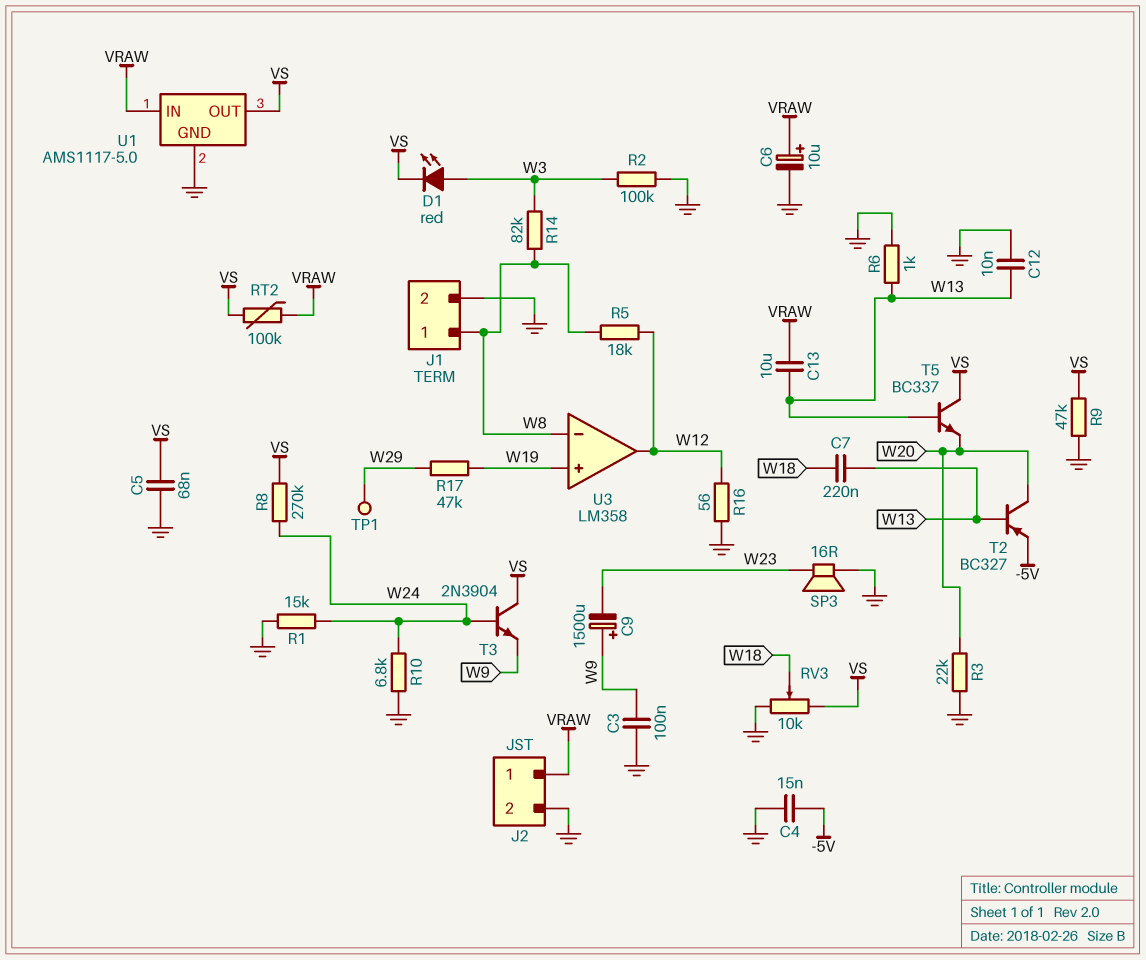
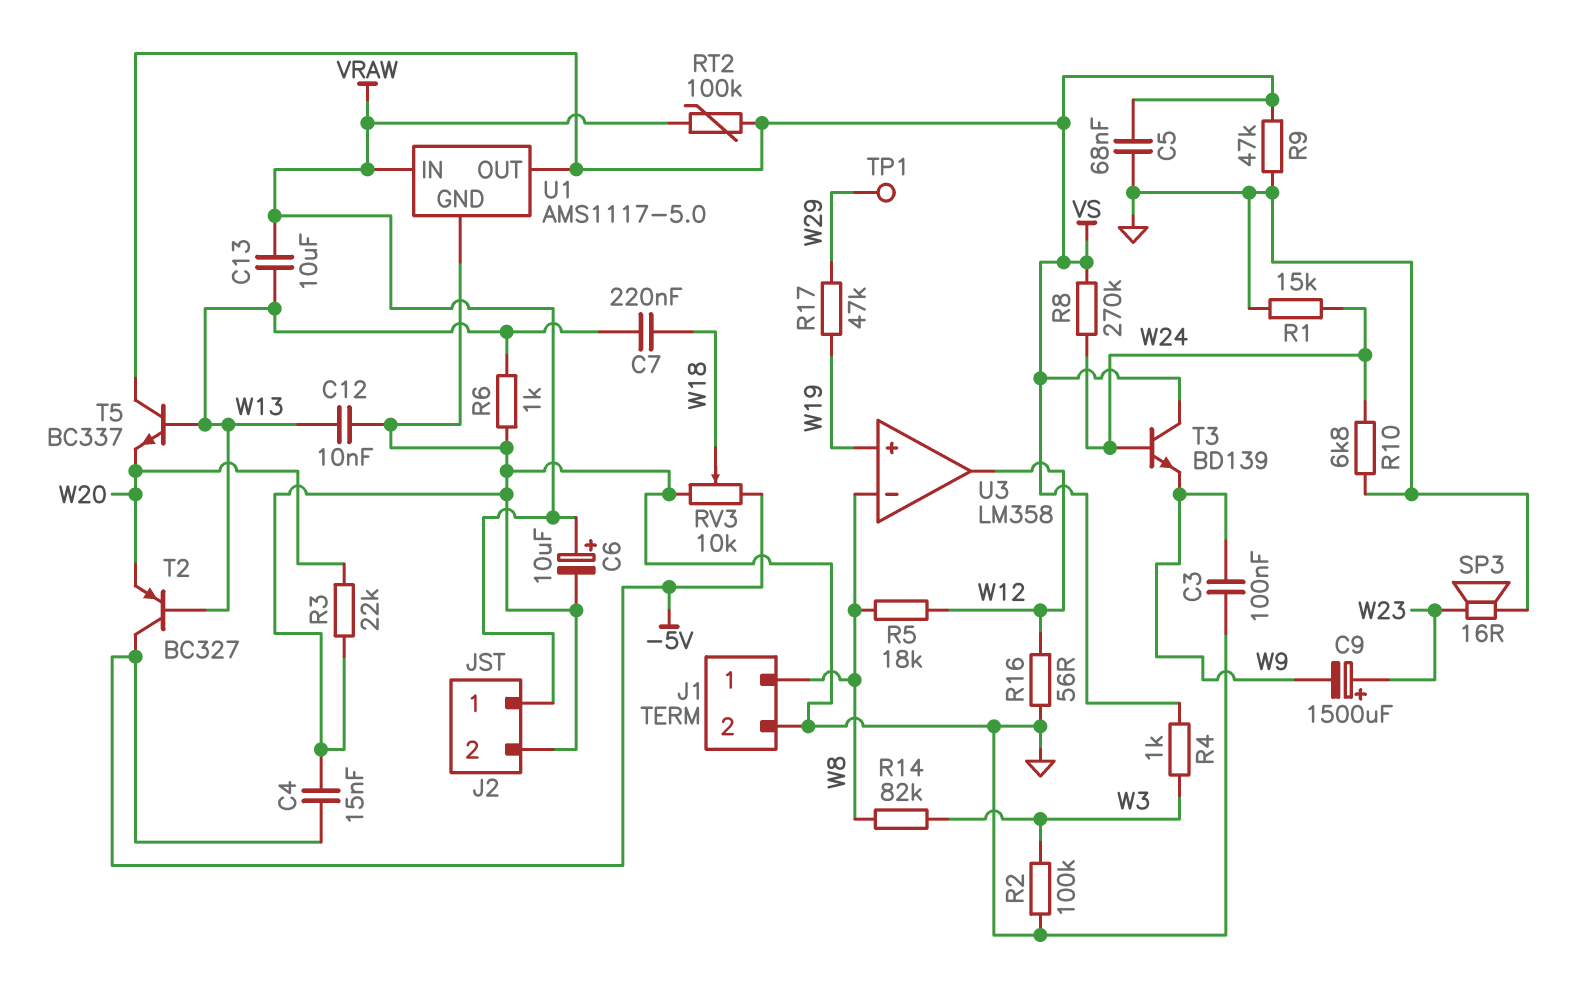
C9: 1500uF (plus W9, minus W23) -> 1500uF (plus W23, minus W9)
D1: LED red (A W3, K VS) -> none
R4: none -> 1k (VS, W3)
RV3: 10k (GND, VS, wiper W18) -> 10k (-5V, GND, wiper W18)
T2: PNP BC327 (B W13, C W20, E -5V) -> PNP BC327 (B W13, C -5V, E W20)
T3: NPN 2N3904 (B W24, C VS, E W9) -> NPN BD139 (B W24, C VS, E W9)

